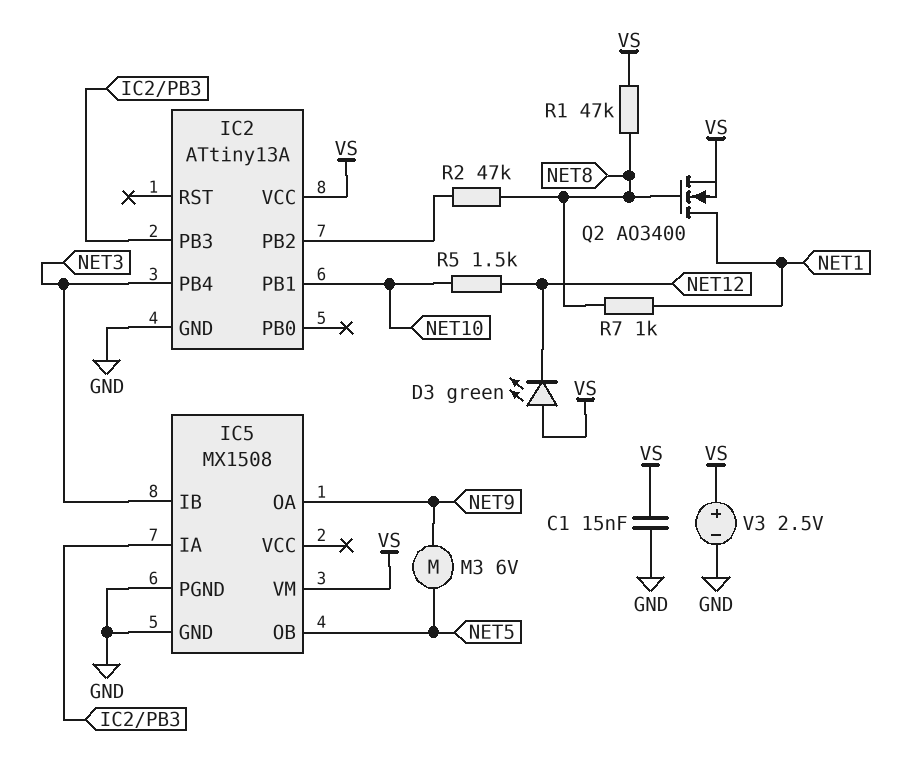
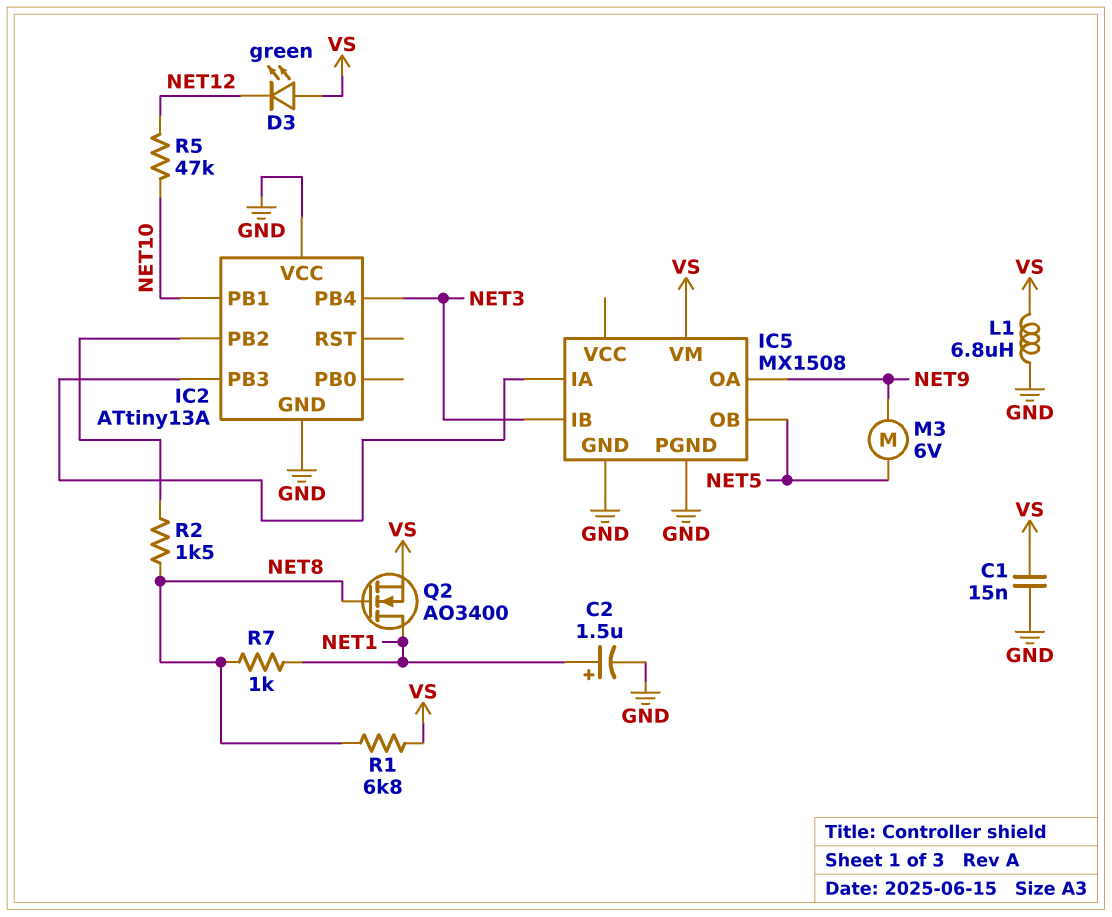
C2: none -> 1.5uF (plus NET1, minus GND)
IC2 pin VCC: VS -> GND
L1: none -> 6.8uH (GND, VS)
R1: 47k (NET8, VS) -> 6.8k (NET8, VS)
R2: 47k (IC2/PB2, NET8) -> 1.5k (IC2/PB2, NET8)
R5: 1.5k (NET10, NET12) -> 47k (NET10, NET12)
V3: 2.5V (plus VS, minus GND) -> none

